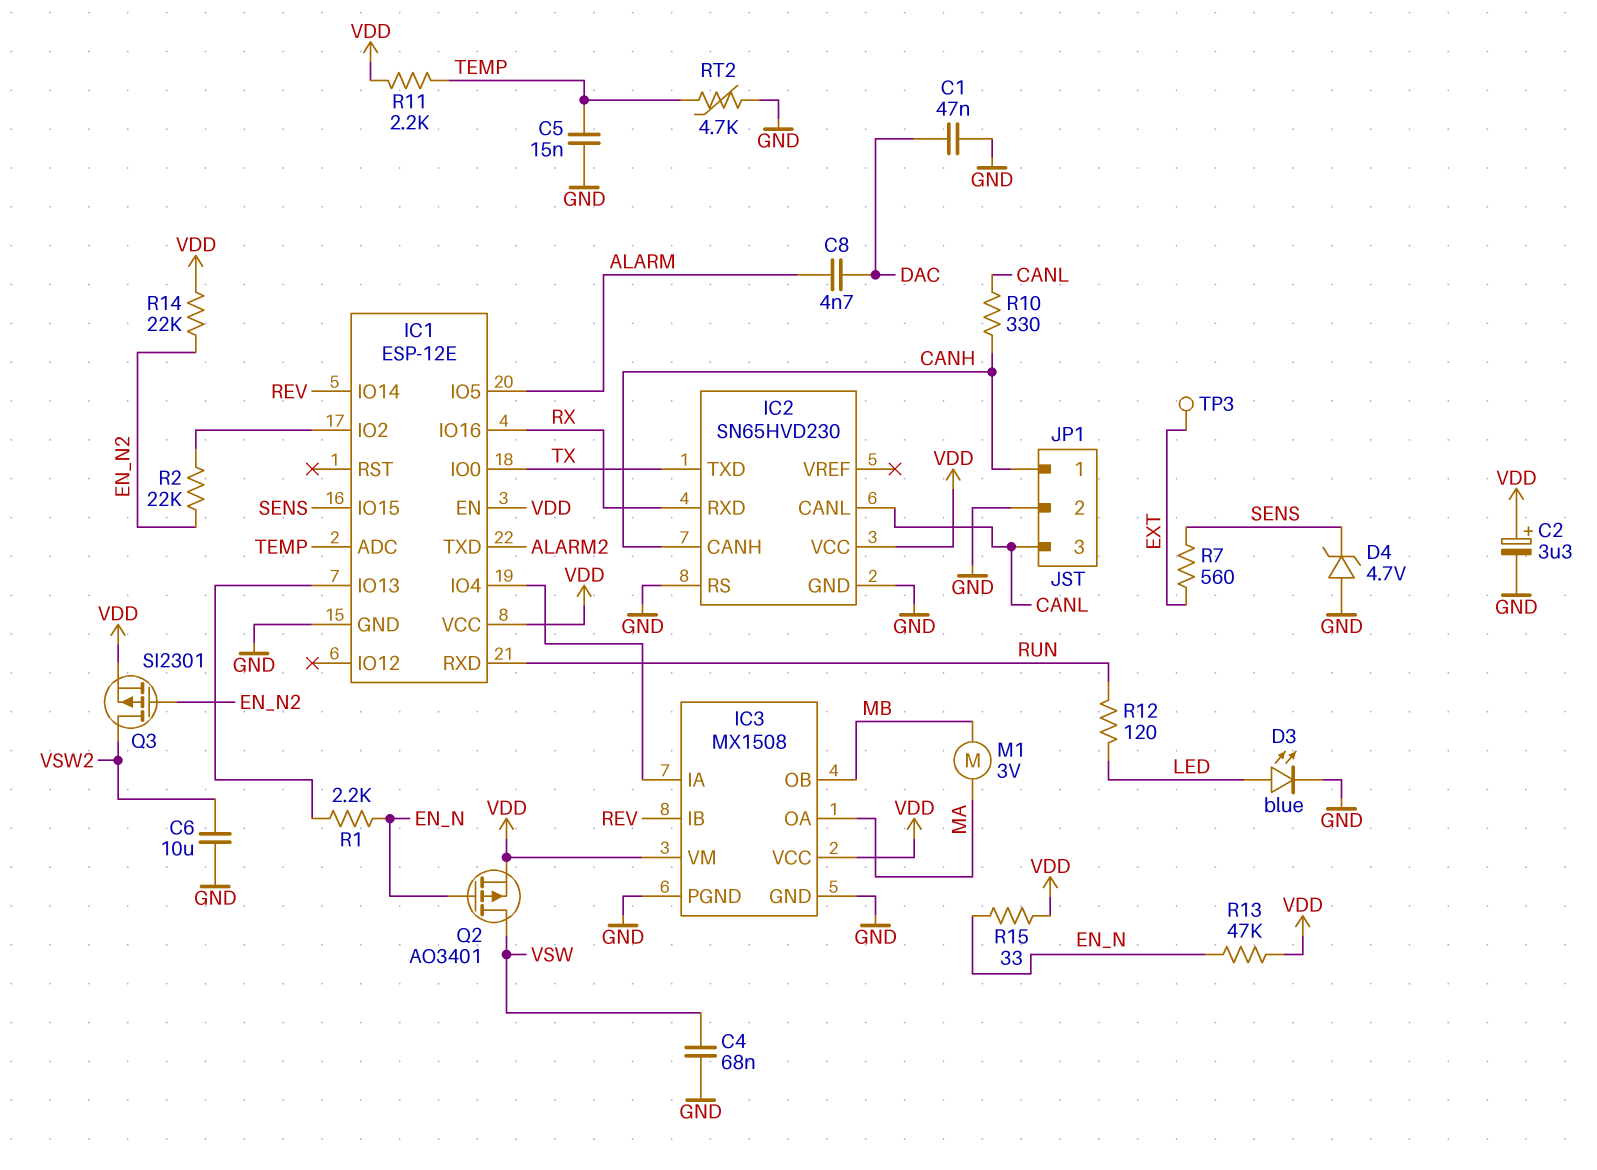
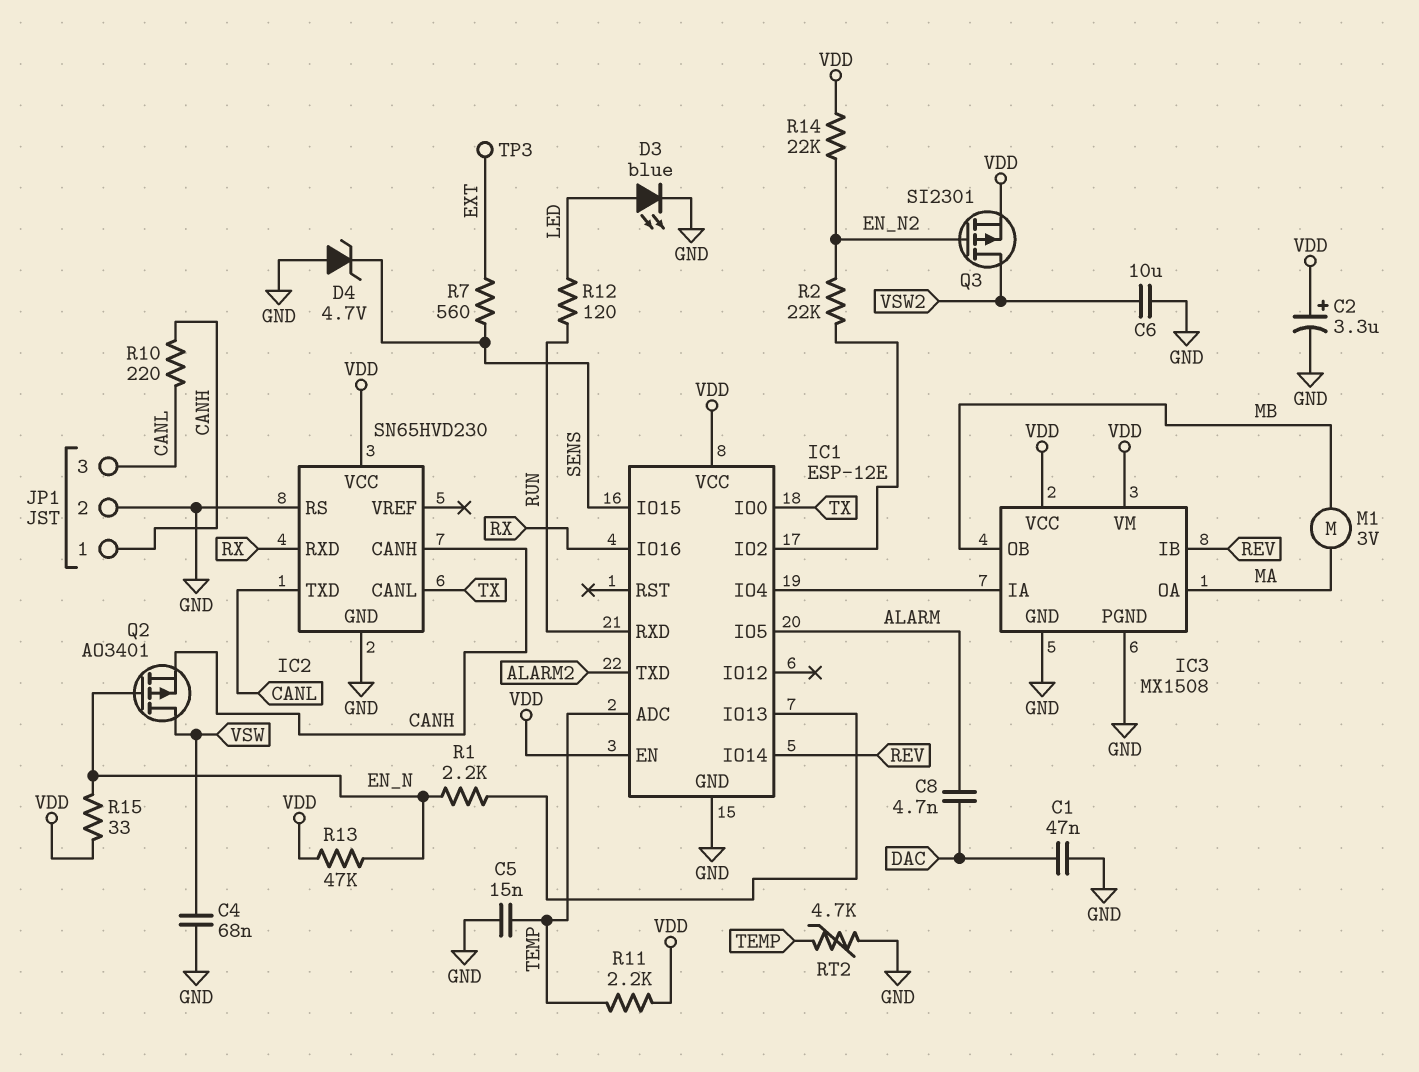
IC2 pin CANL: CANL -> TX
IC2 pin TXD: TX -> CANL
Q2: PMOS AO3401 (G EN_N, D VSW, S VDD) -> PMOS AO3401 (G EN_N, D VSW, S CANH)
R10: 330 (CANH, CANL) -> 220 (CANH, CANL)

